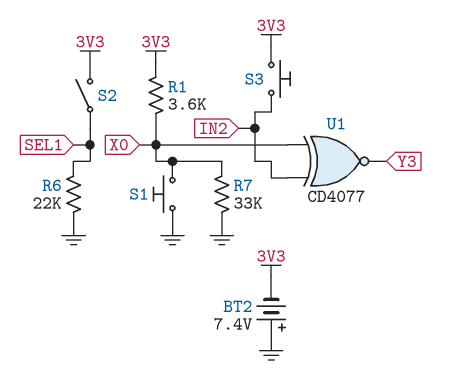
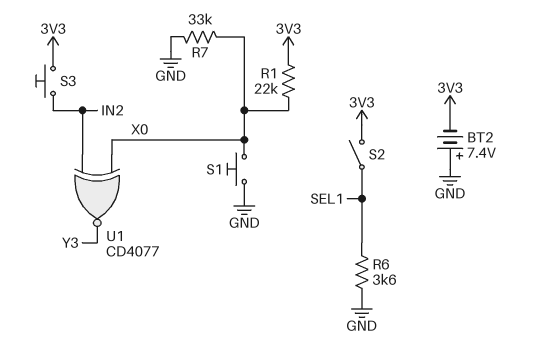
R1: 3.6k (3V3, X0) -> 22k (3V3, X0)
R6: 22k (GND, SEL1) -> 3.6k (GND, SEL1)

